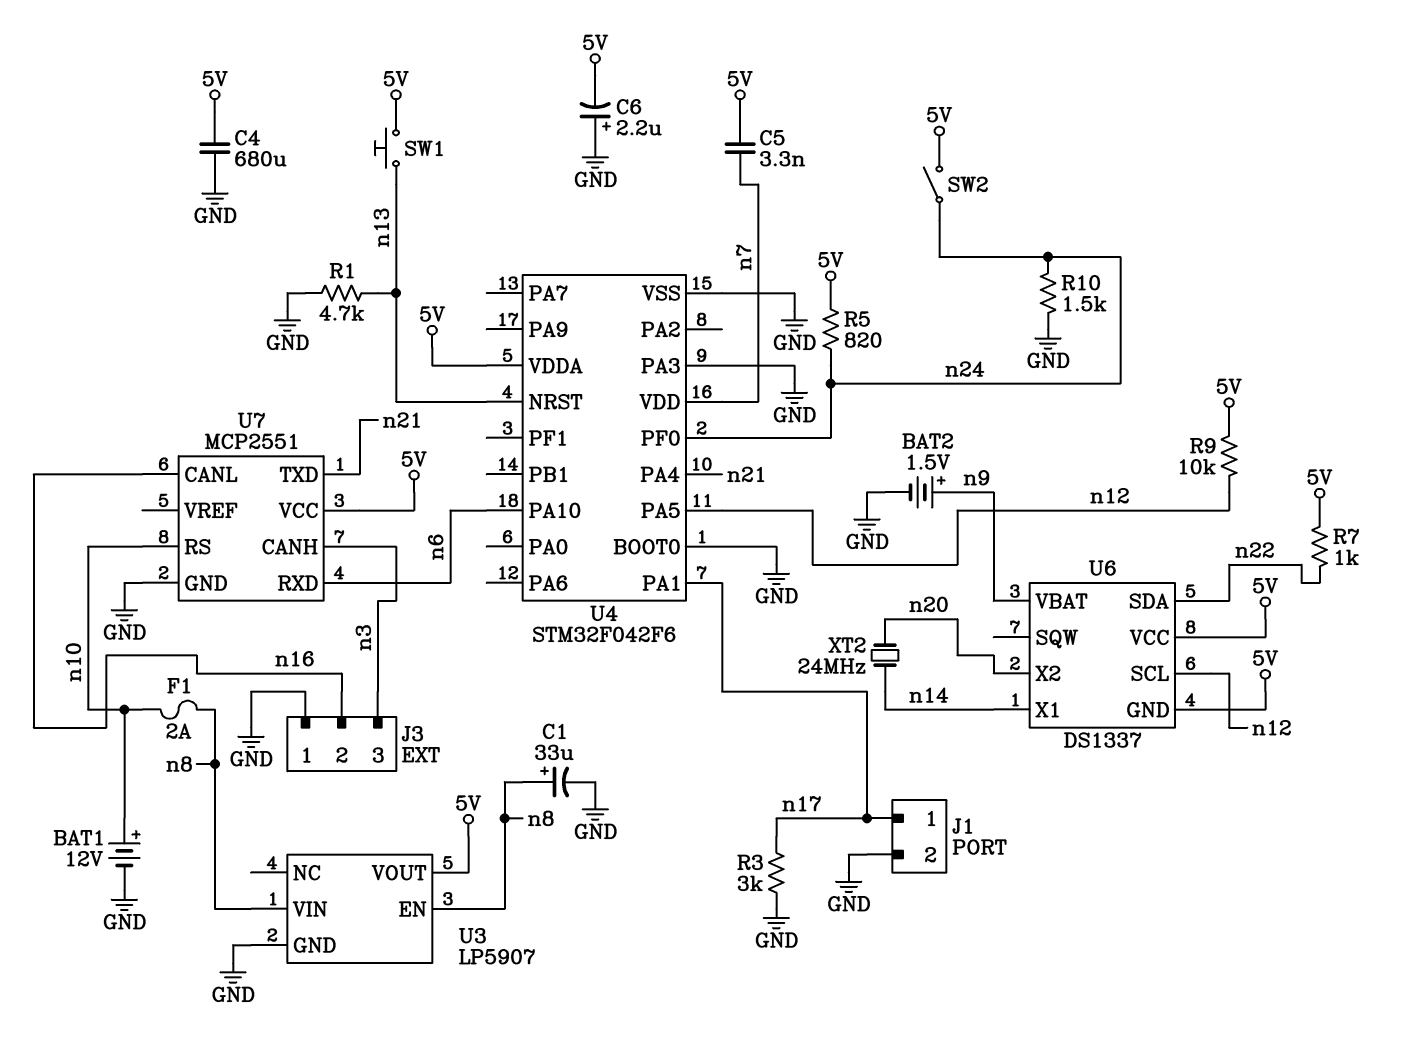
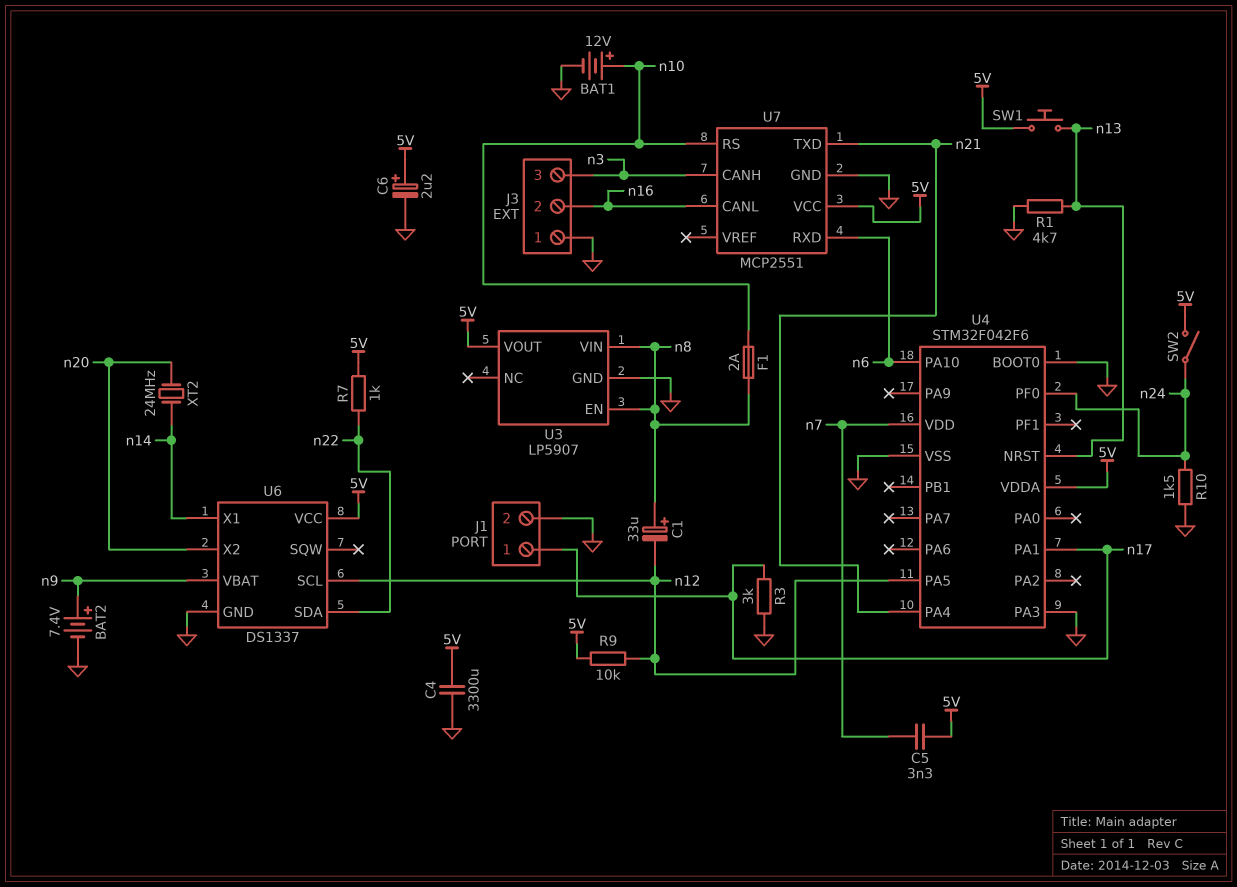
BAT2: 1.5V (plus n9, minus GND) -> 7.4V (plus n9, minus GND)
C1: 33uF (plus n8, minus GND) -> 33uF (plus n8, minus n12)
C4: 680uF (5V, GND) -> 3300uF (5V, GND)
C6: 2.2uF (plus GND, minus 5V) -> 2.2uF (plus 5V, minus GND)
R5: 820 (5V, n24) -> none
U6 pin GND: 5V -> GND

